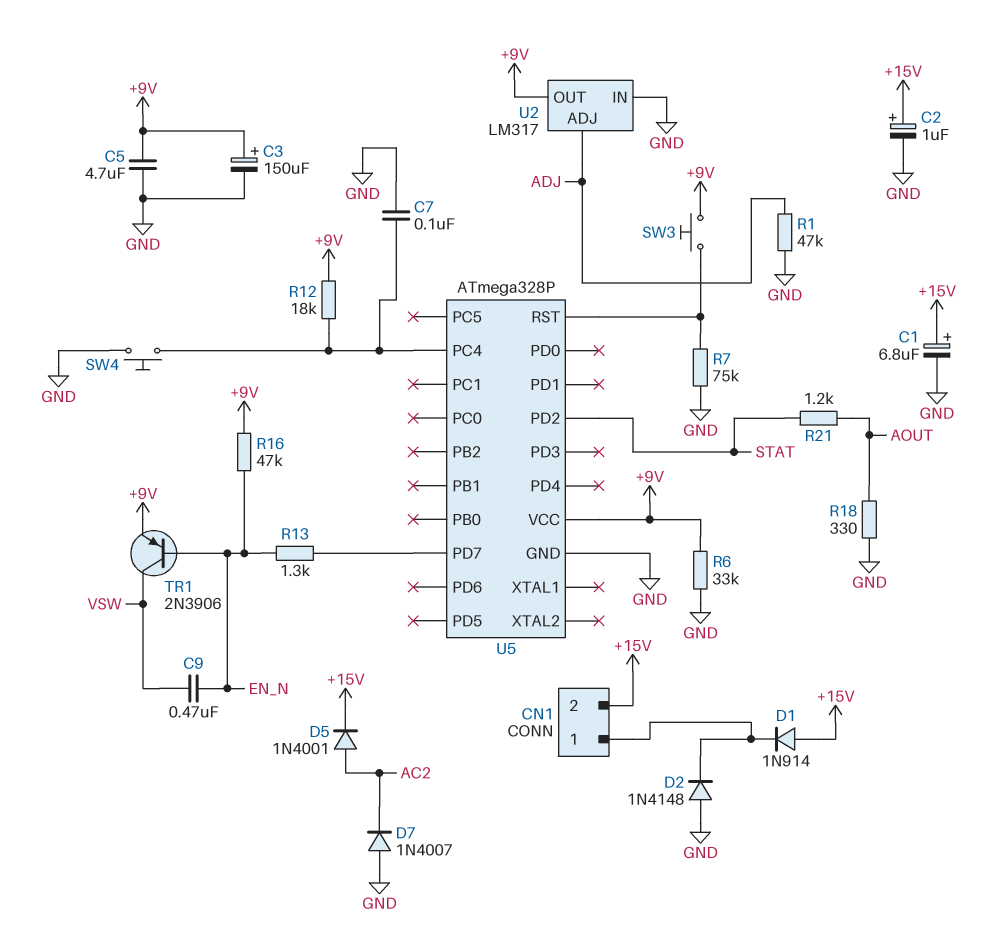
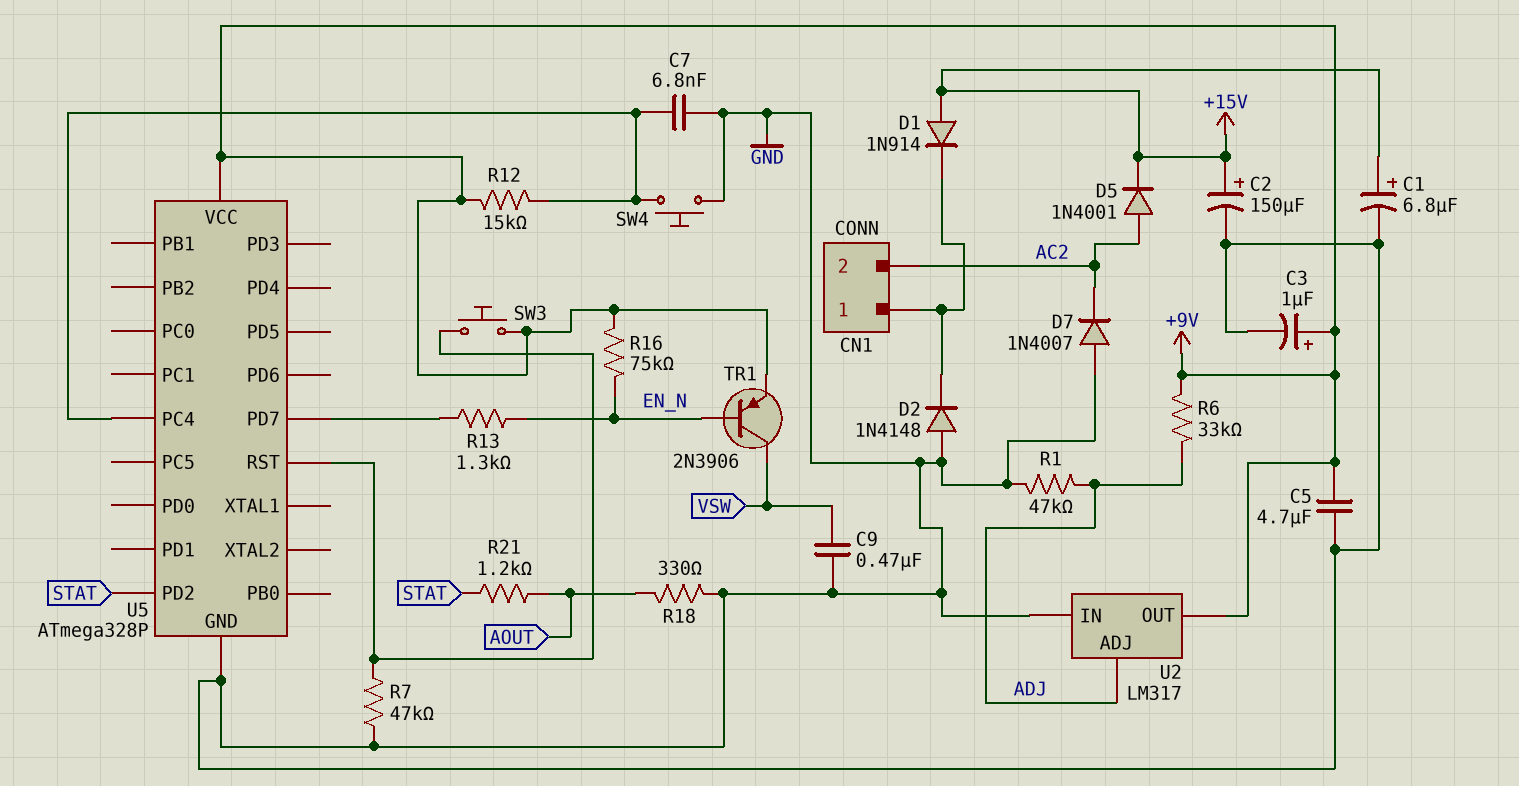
C2: 1uF (plus +15V, minus GND) -> 150uF (plus +15V, minus GND)
C3: 150uF (plus +9V, minus GND) -> 1uF (plus +9V, minus GND)
C7: 100nF (GND, U5/PC4) -> 6.8nF (GND, U5/PC4)
C9: 470nF (EN_N, VSW) -> 470nF (GND, VSW)
CN1 pin 2: +15V -> AC2
R6: 33k (+9V, GND) -> 33k (+9V, ADJ)
R7: 75k (GND, U5/RST) -> 47k (GND, U5/RST)
R12: 18k (+9V, U5/PC4) -> 15k (+9V, U5/PC4)
R16: 47k (+9V, EN_N) -> 75k (+9V, EN_N)

